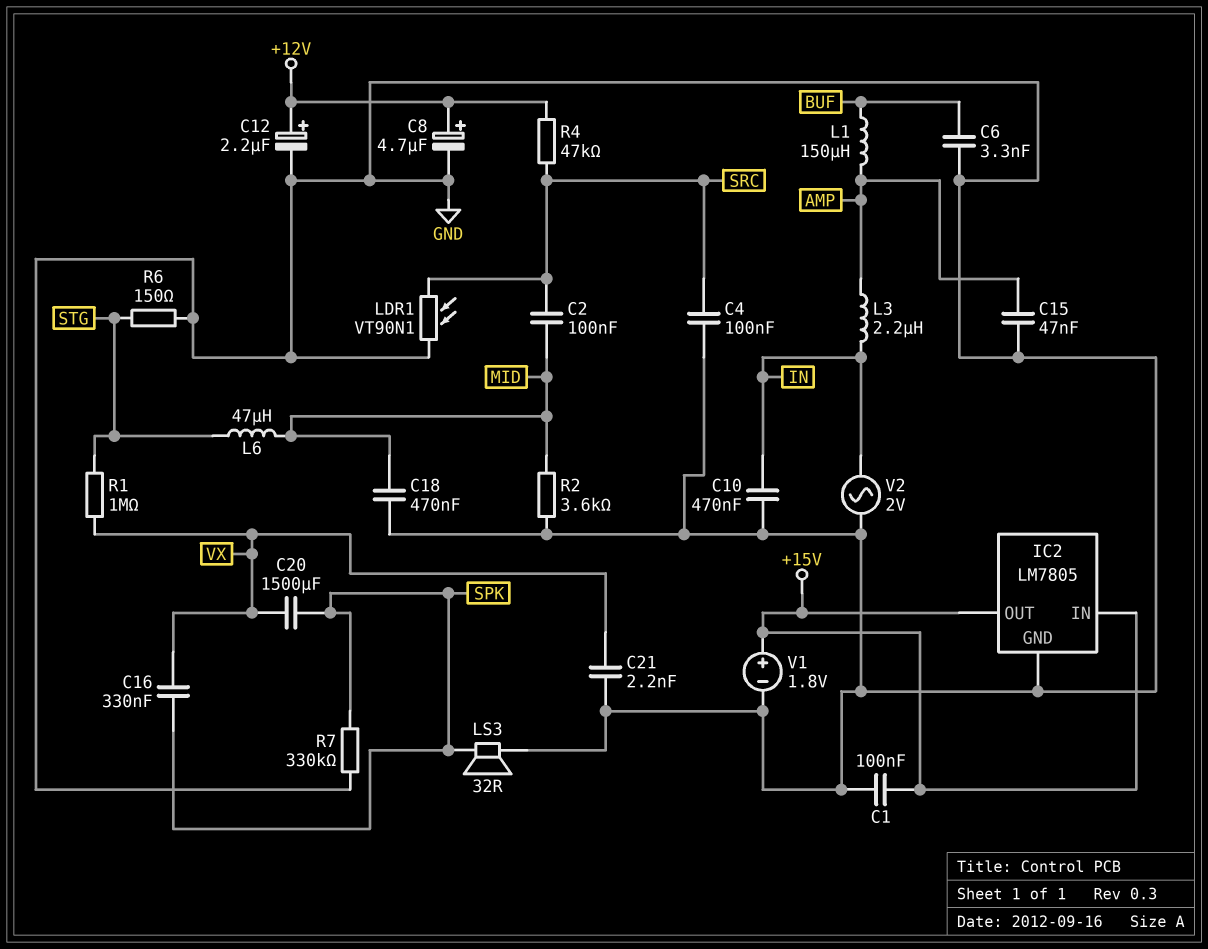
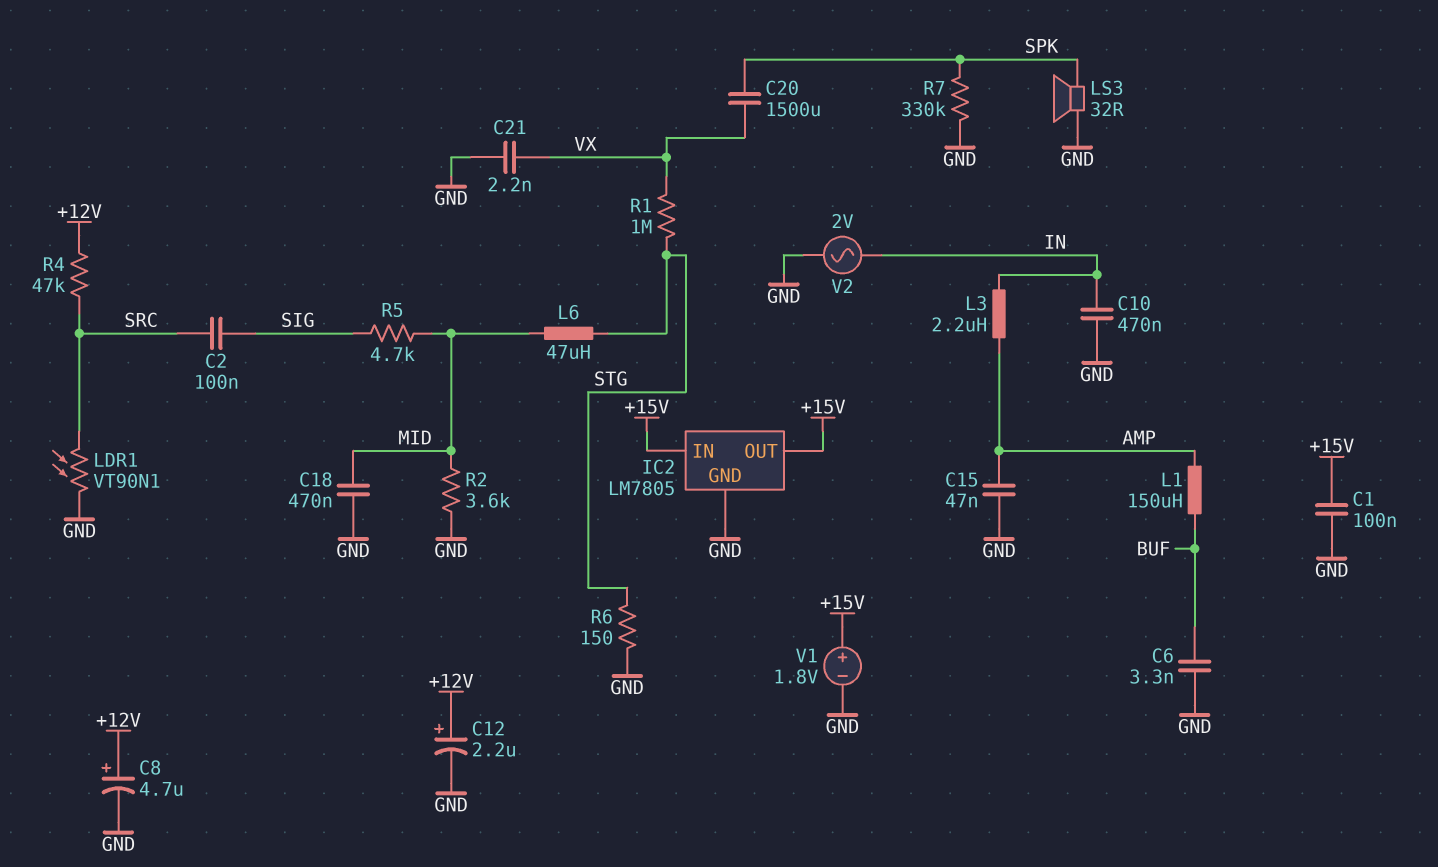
C2: 100nF (MID, SRC) -> 100nF (SIG, SRC)
C4: 100nF (GND, SRC) -> none
C16: 330nF (SPK, VX) -> none
R5: none -> 4.7k (MID, SIG)

